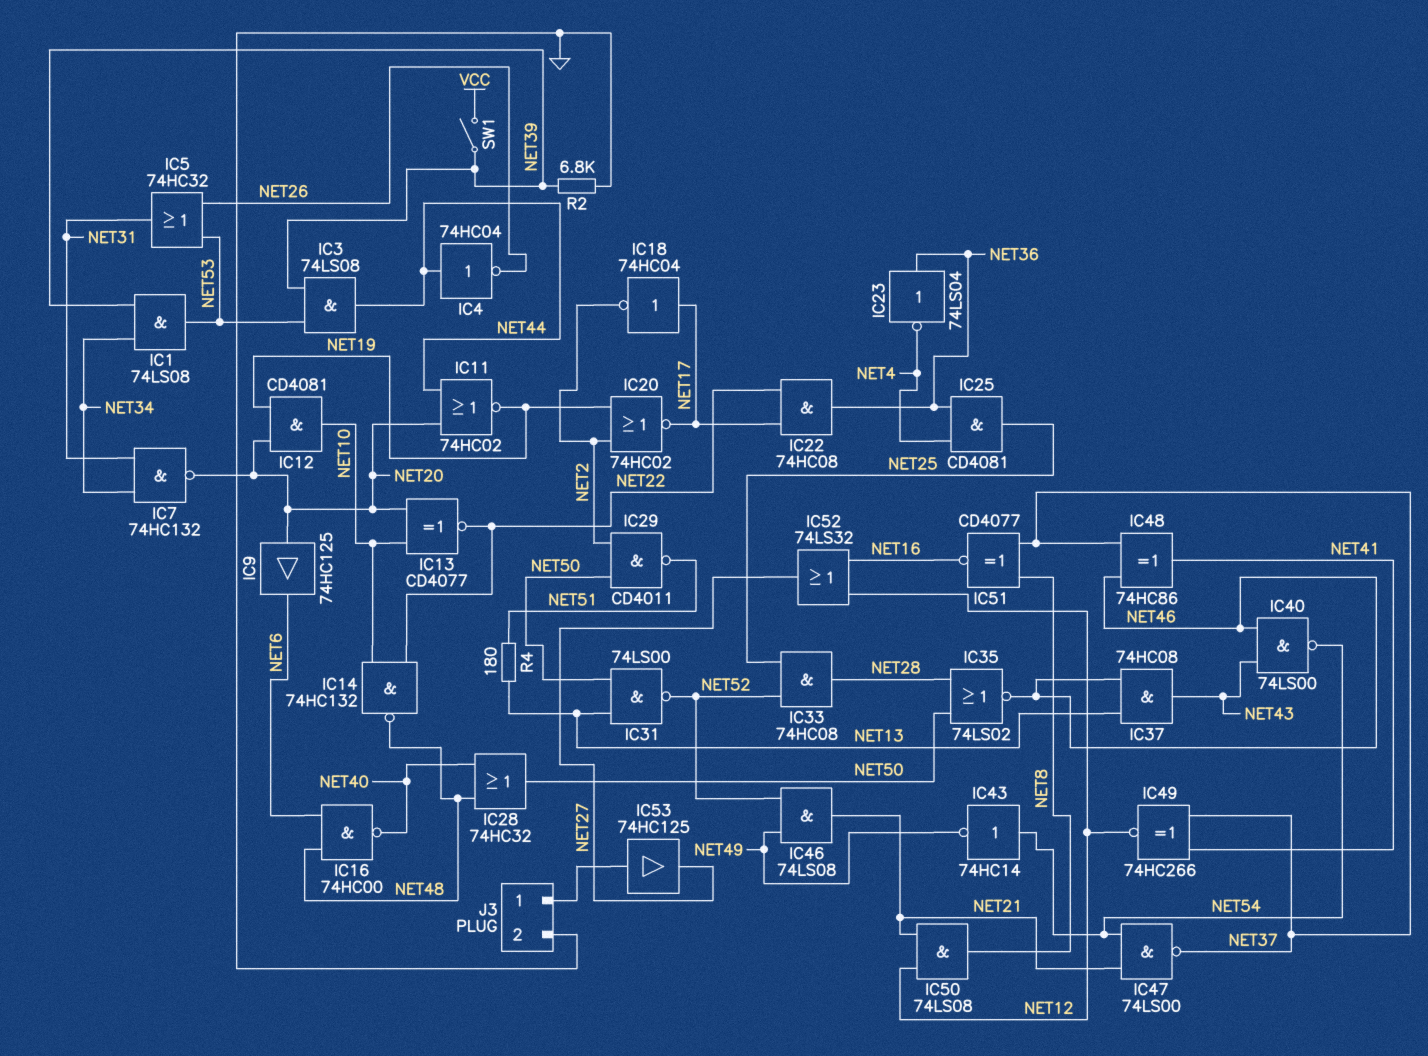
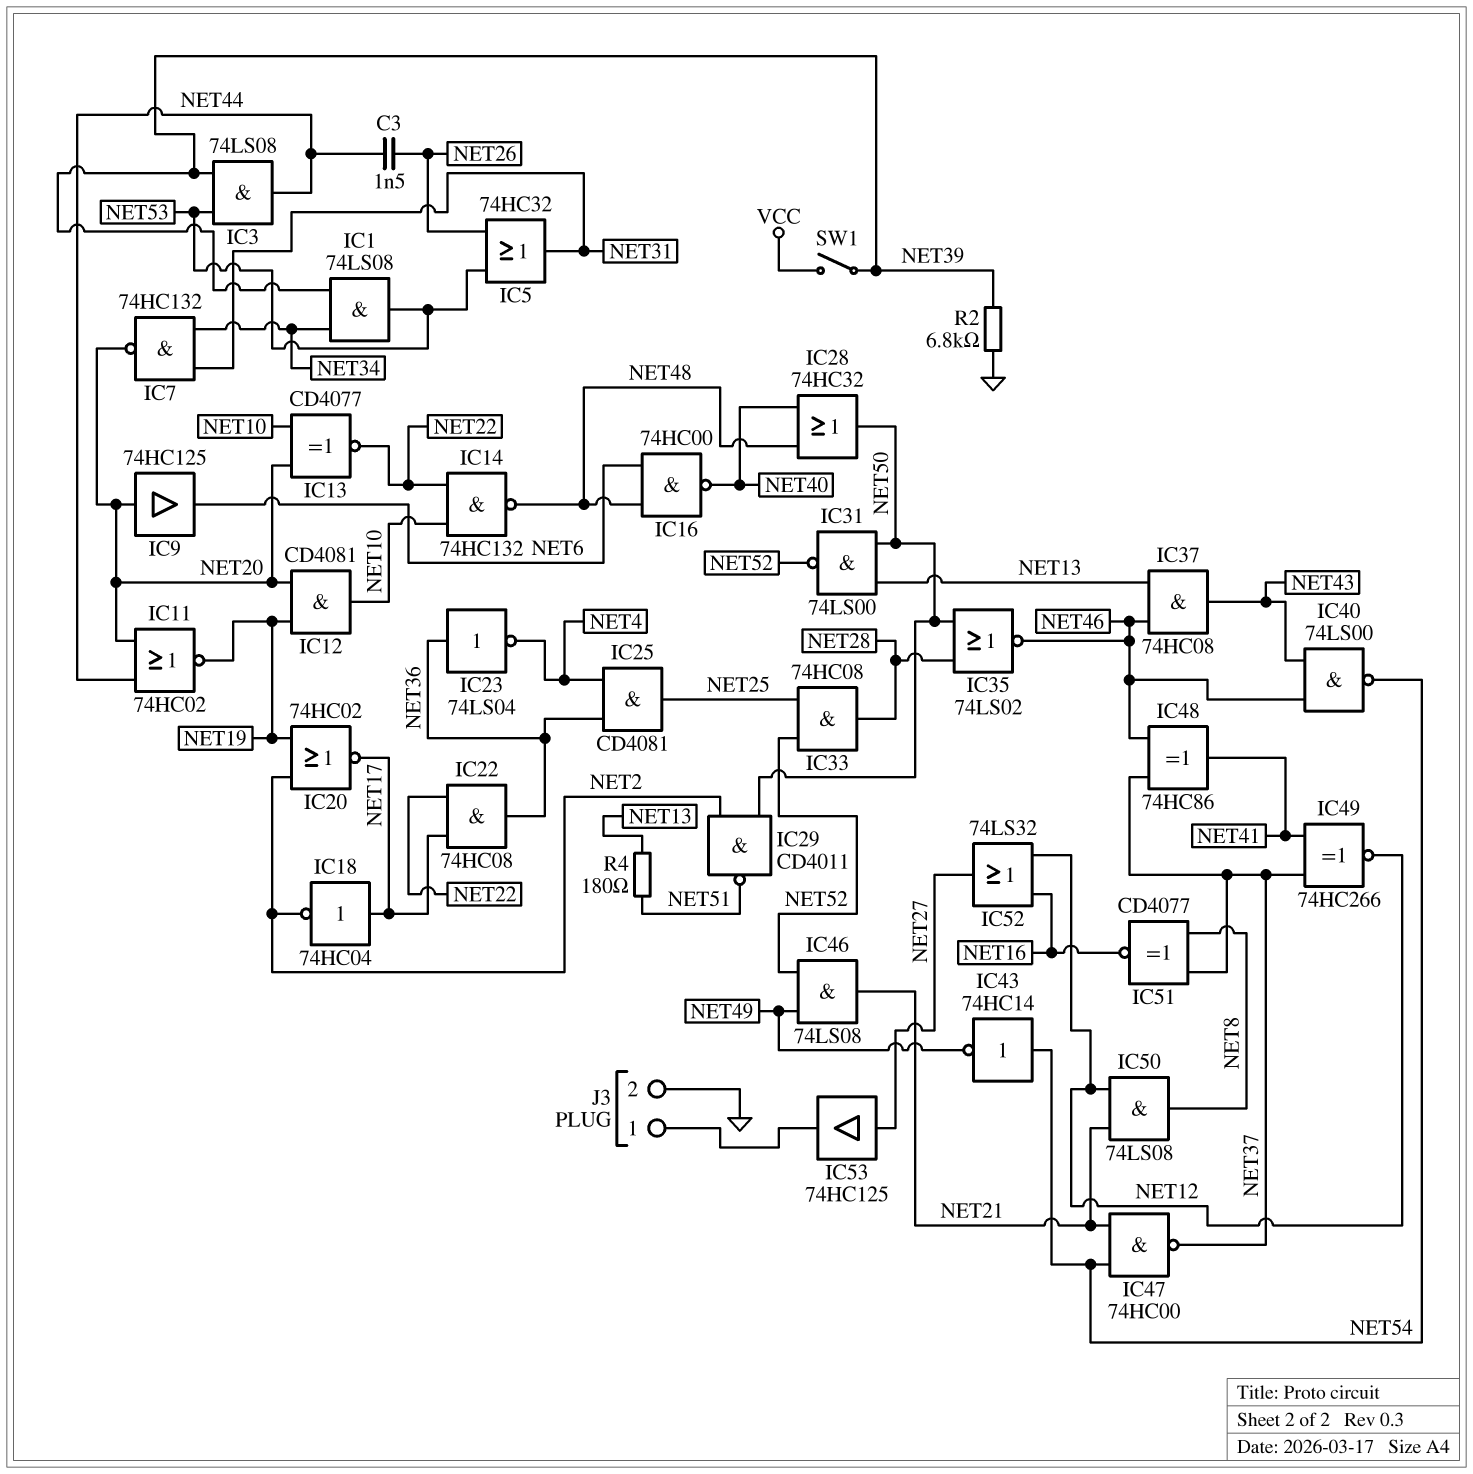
C3: none -> 1.5nF (NET26, NET44)
IC4: NOT 74HC04 (in NET44, out NET26) -> none
IC47: NAND 74LS00 (in NET21, in NET54, out NET37) -> NAND 74HC00 (in NET21, in NET54, out NET37)
IC53: buffer 74HC125 (in J3/1, out NET27) -> buffer 74HC125 (in NET27, out J3/1)

